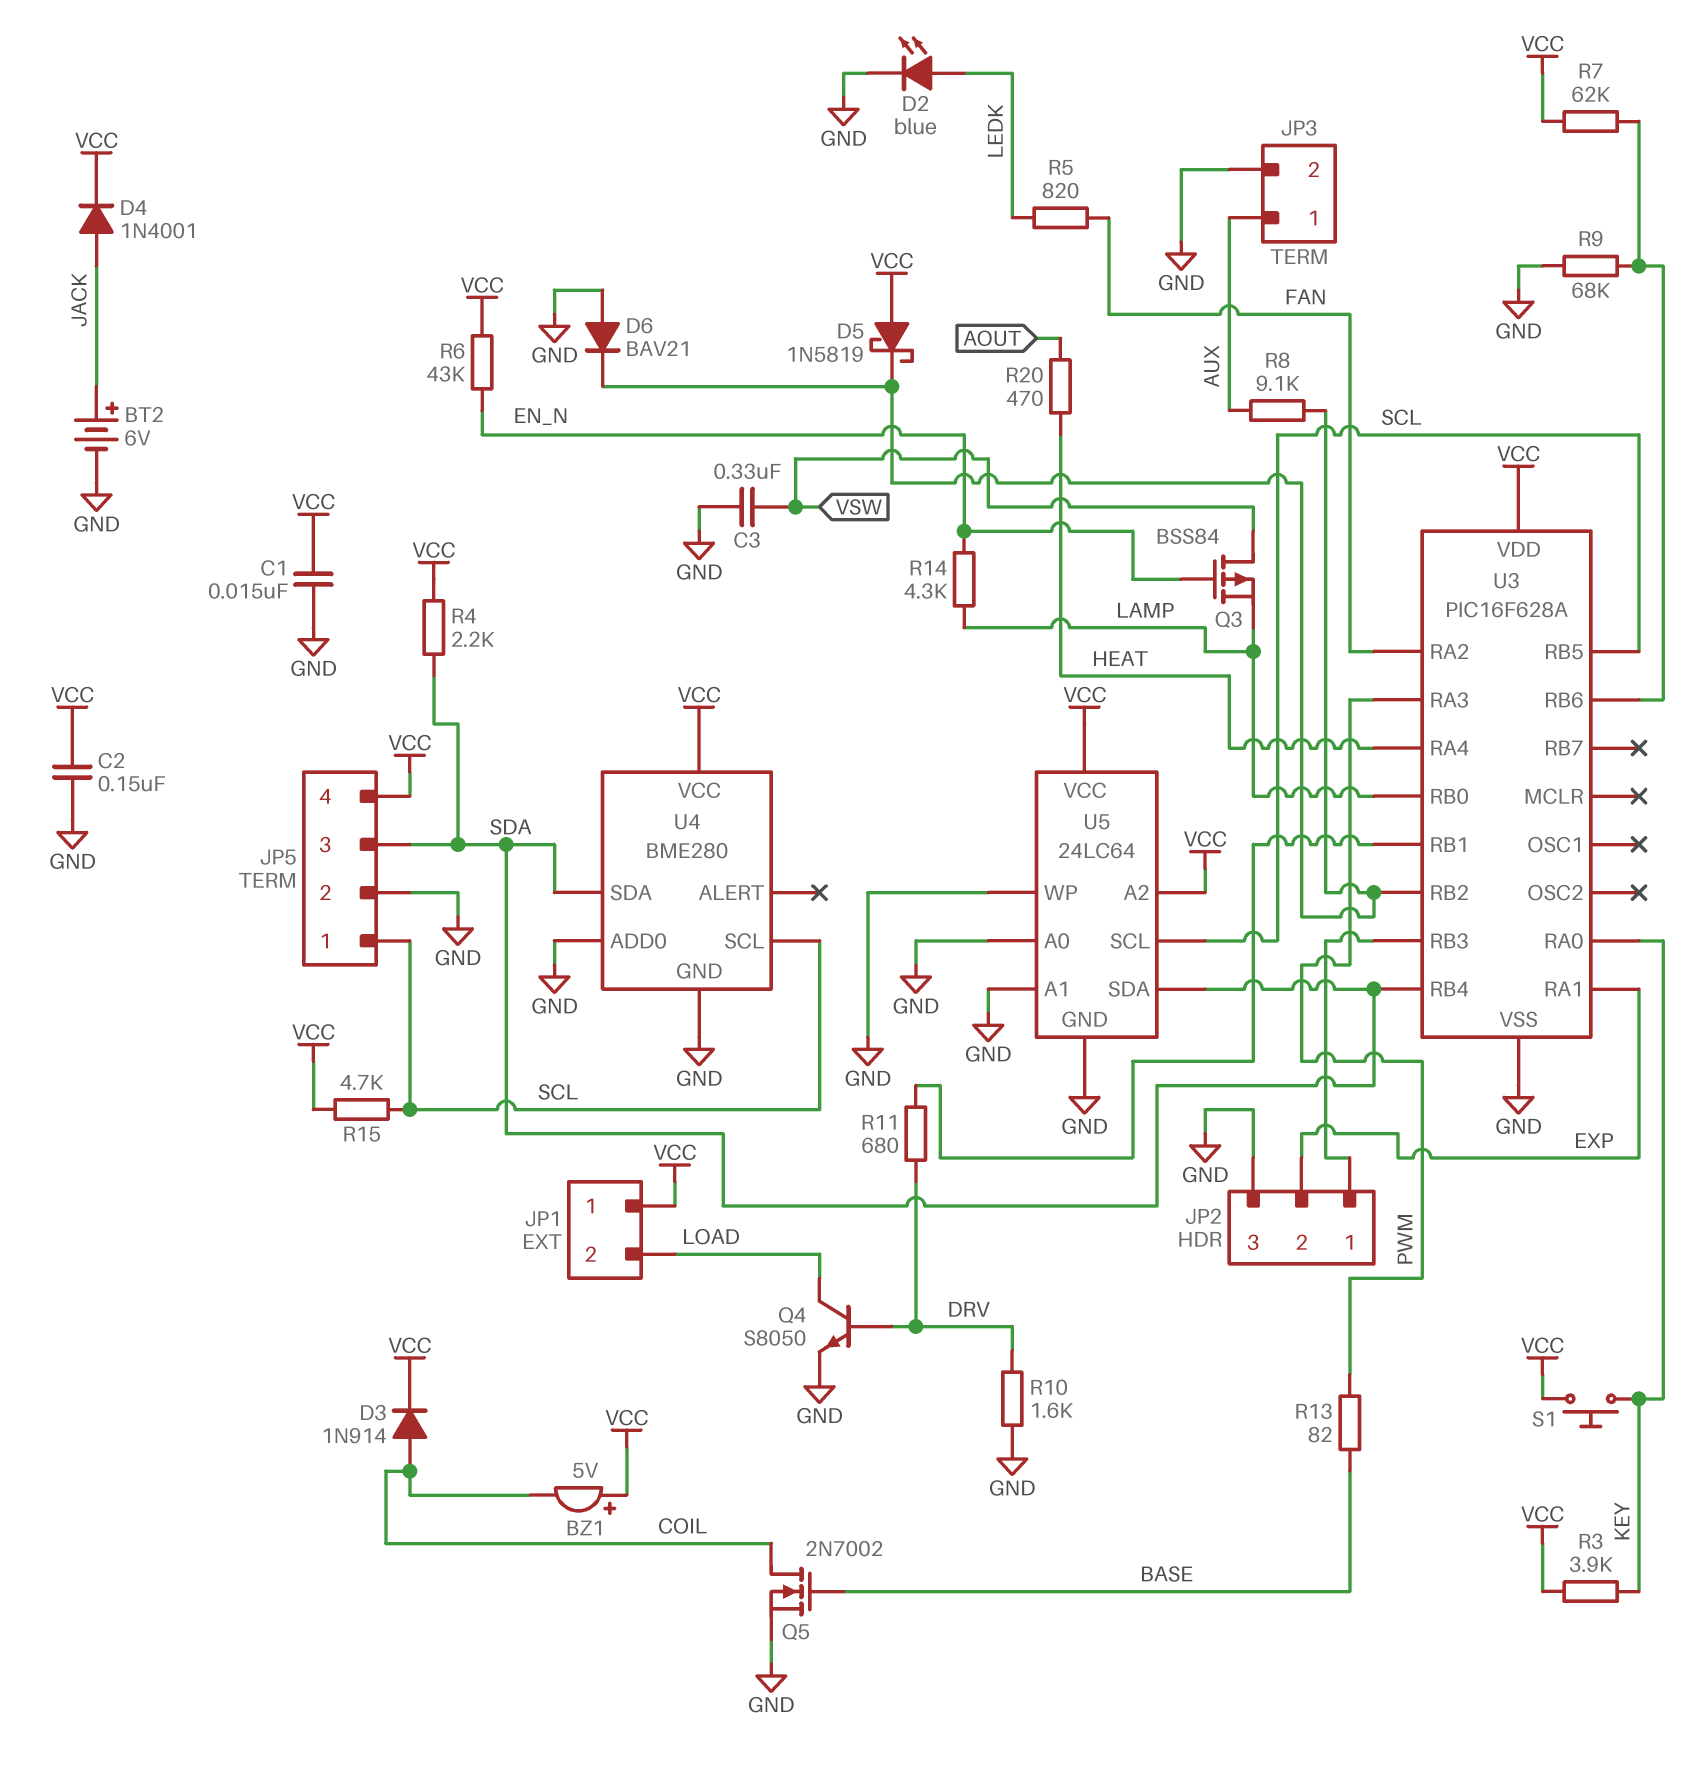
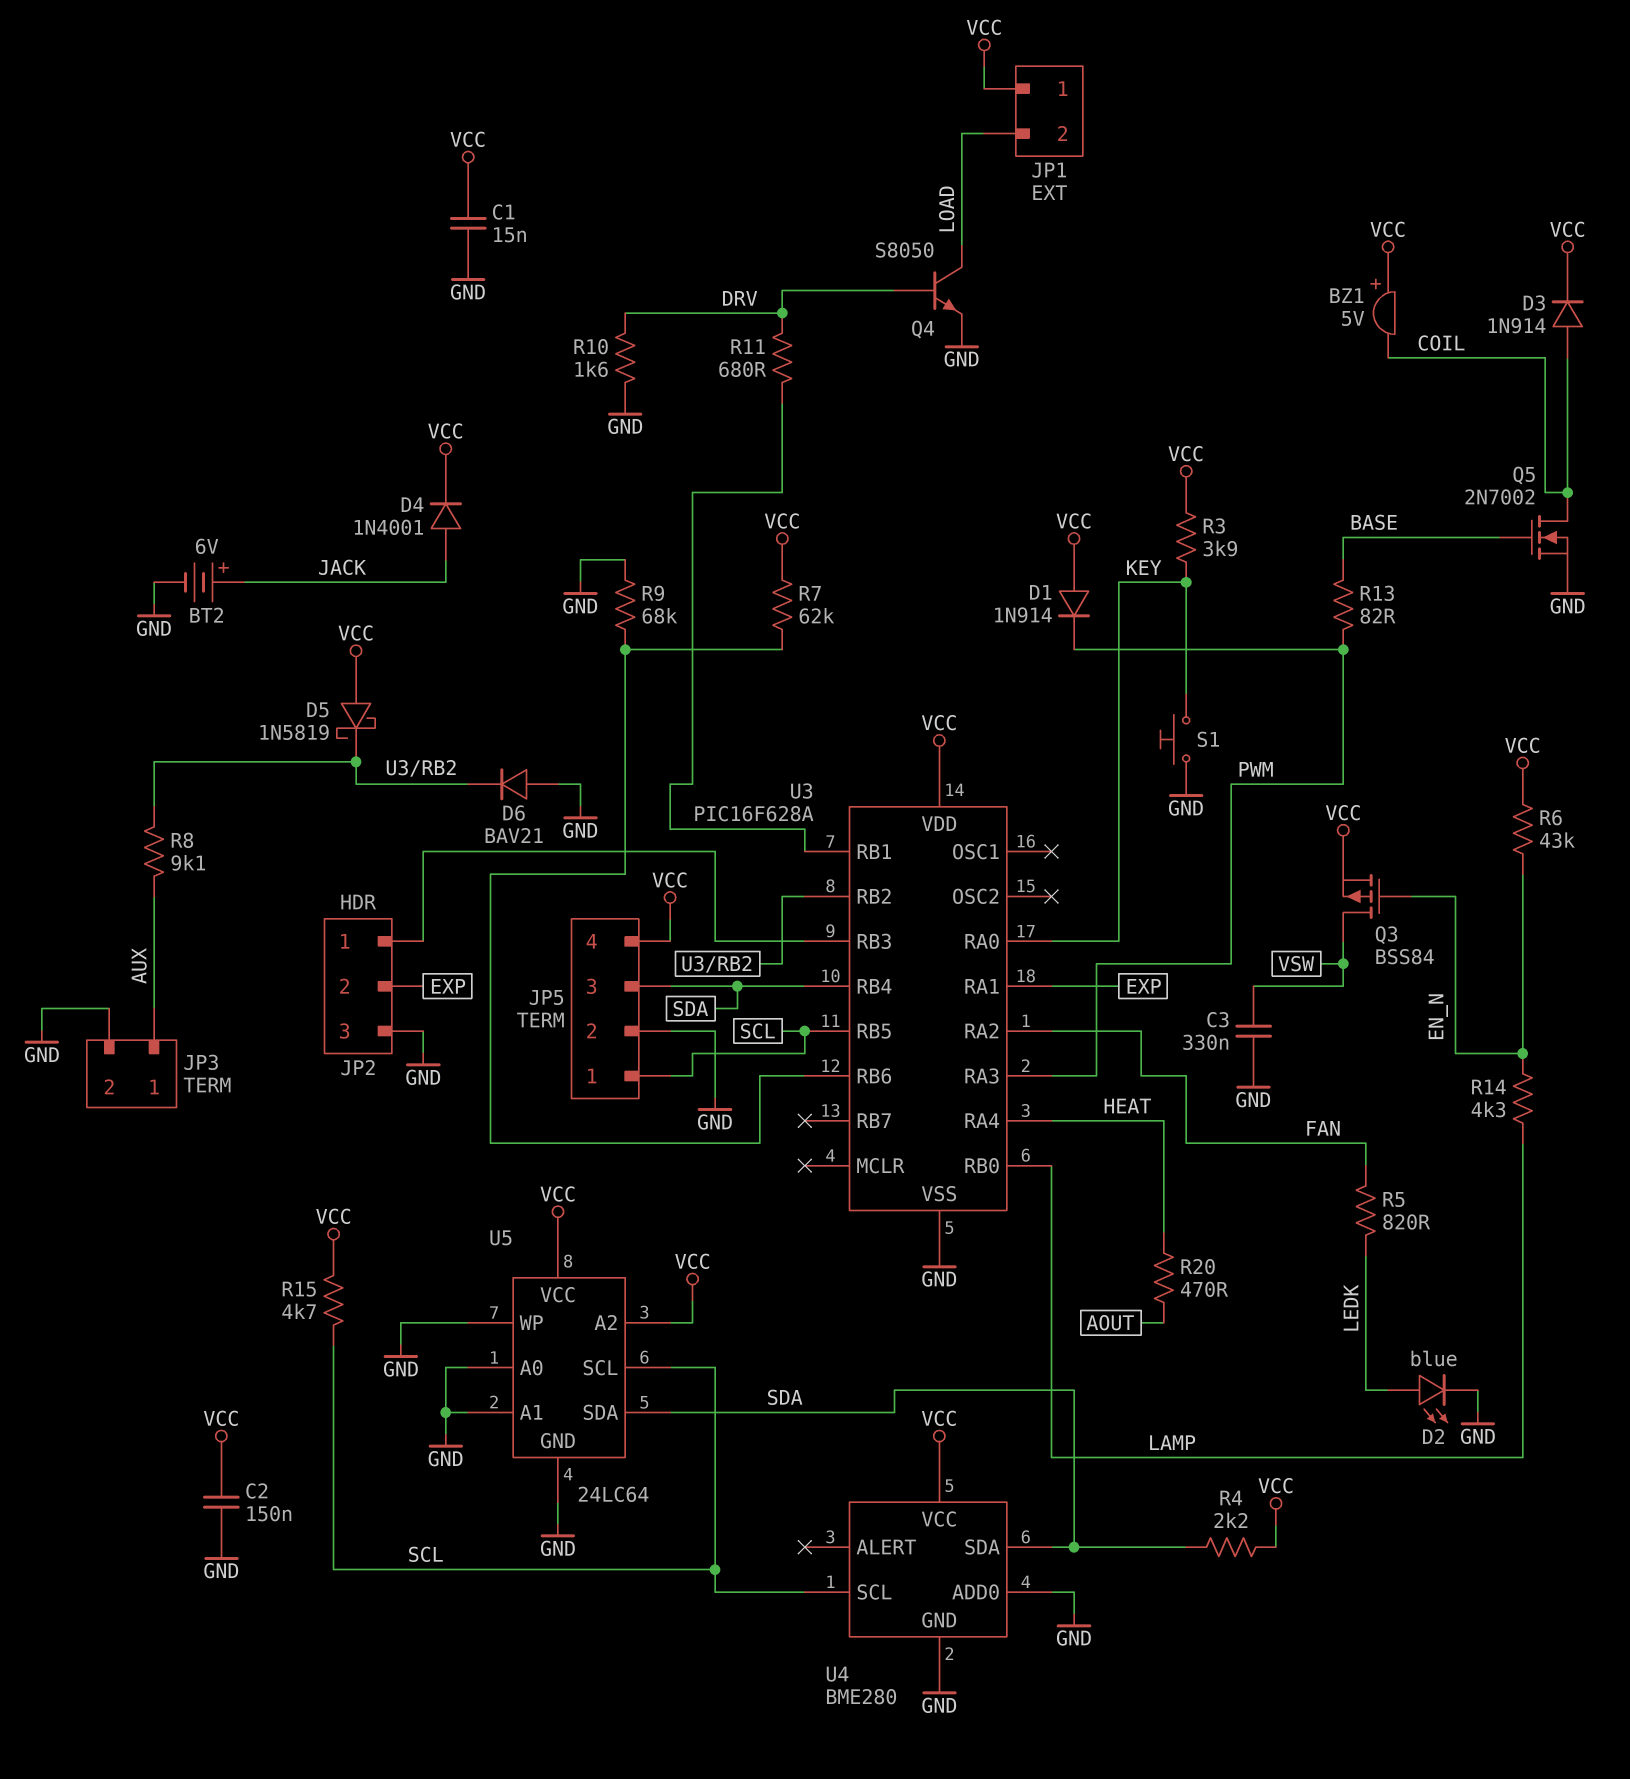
D1: none -> diode 1N914 (A VCC, K PWM)
Q3: PMOS BSS84 (G EN_N, D VSW, S LAMP) -> PMOS BSS84 (G EN_N, D VSW, S VCC)
S1: button (KEY, VCC) -> button (GND, KEY)

